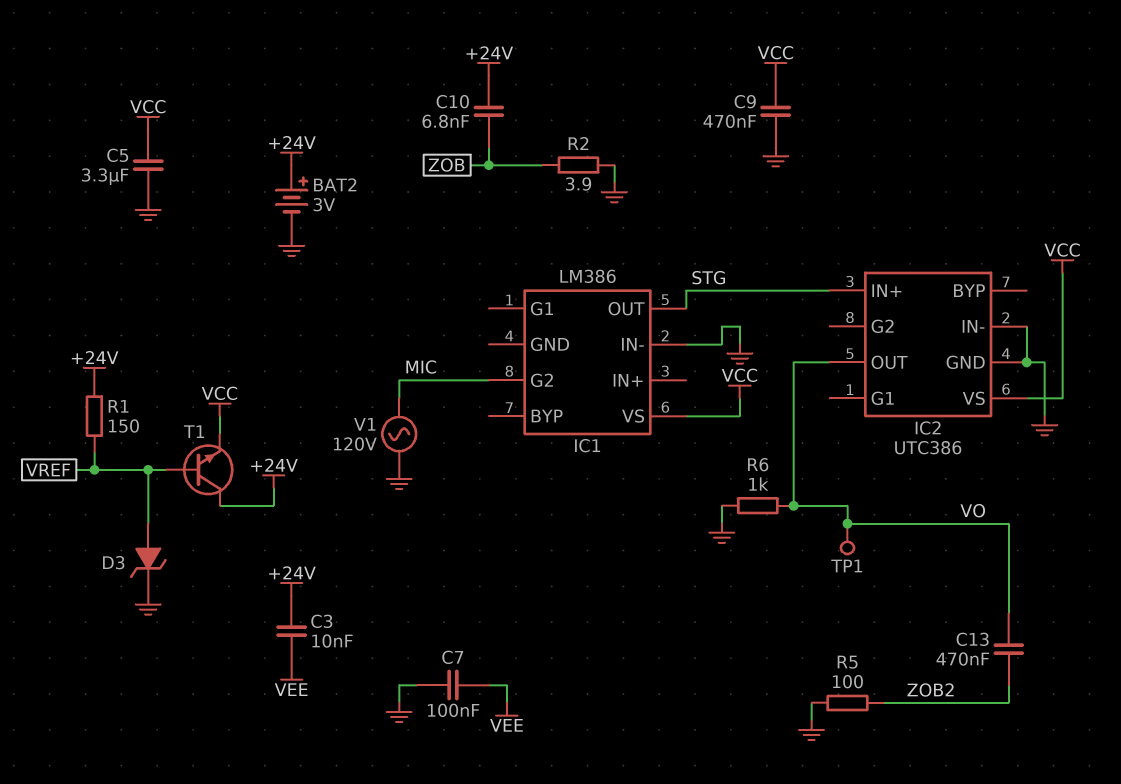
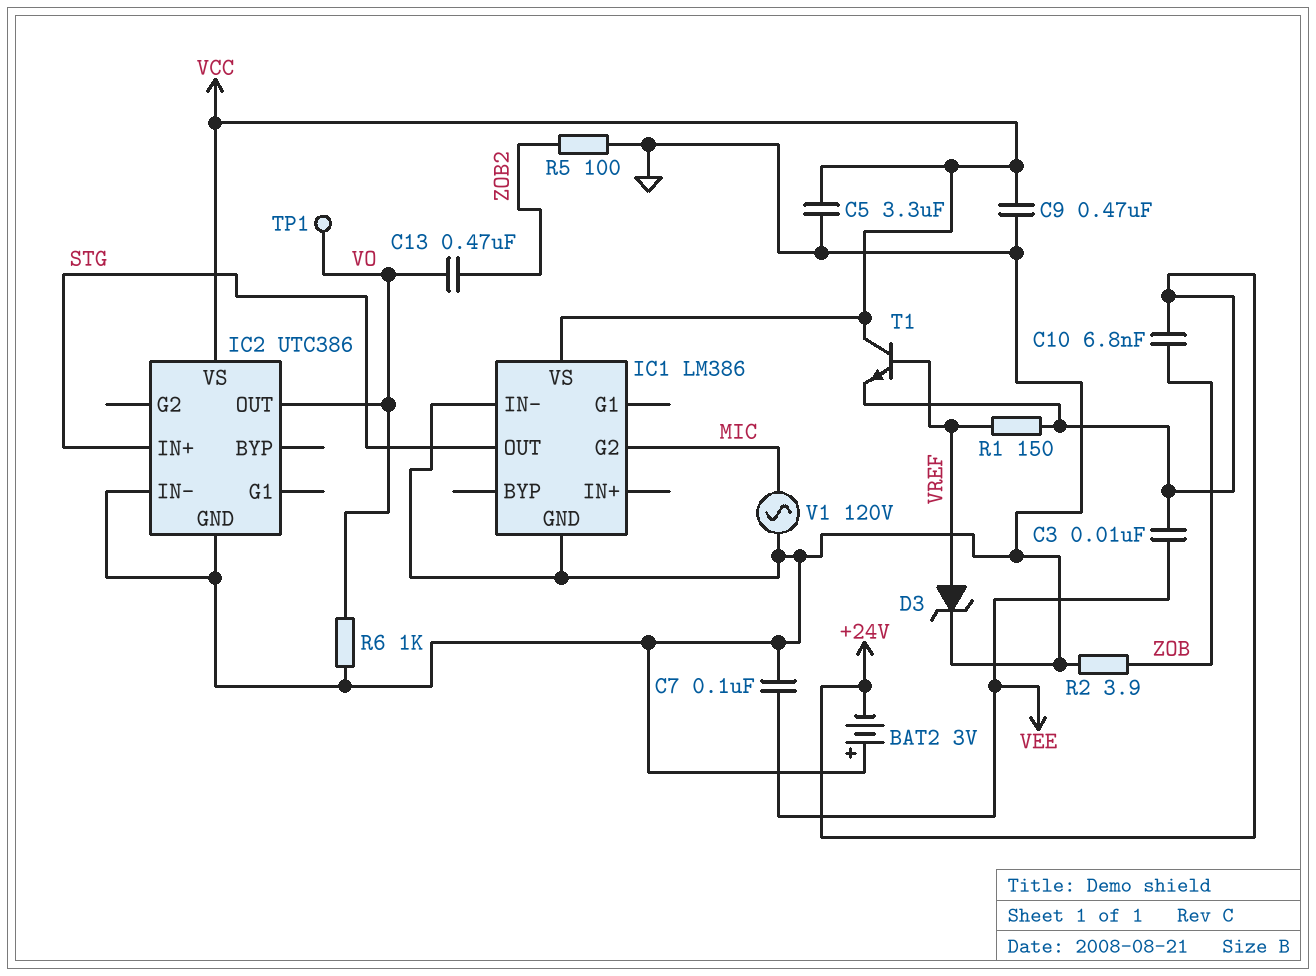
BAT2: 3V (plus +24V, minus GND) -> 3V (plus GND, minus +24V)
IC1 pin GND: none -> GND
T1: NPN (B VREF, C +24V, E VCC) -> NPN (B VREF, C VCC, E +24V)

